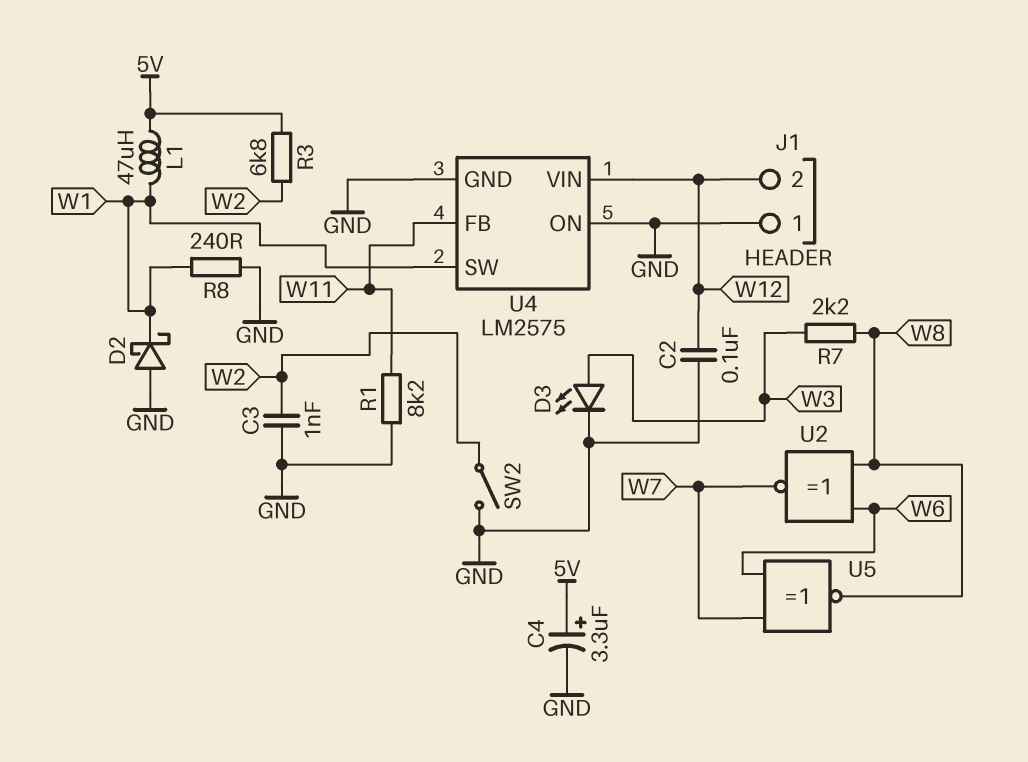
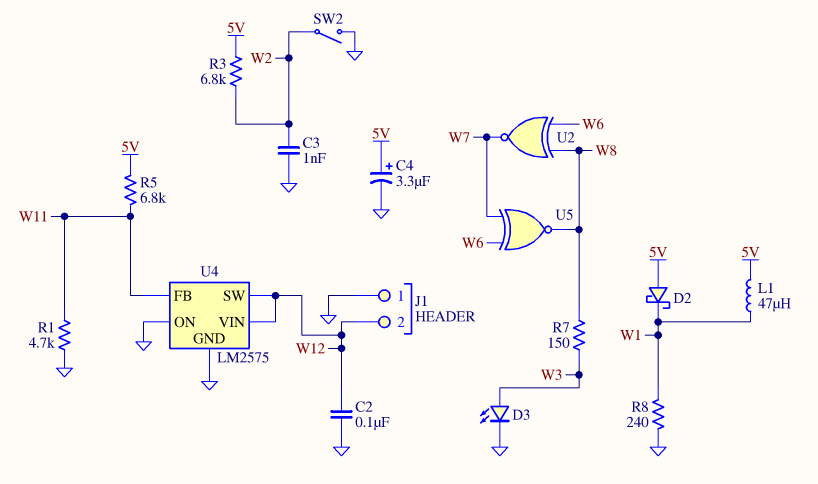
D2: schottky (A GND, K W1) -> schottky (A 5V, K W1)
R1: 8.2k (GND, W11) -> 4.7k (GND, W11)
R5: none -> 6.8k (5V, W11)
R7: 2.2k (W3, W8) -> 150 (W3, W8)
U4 pin SW: W1 -> W12

